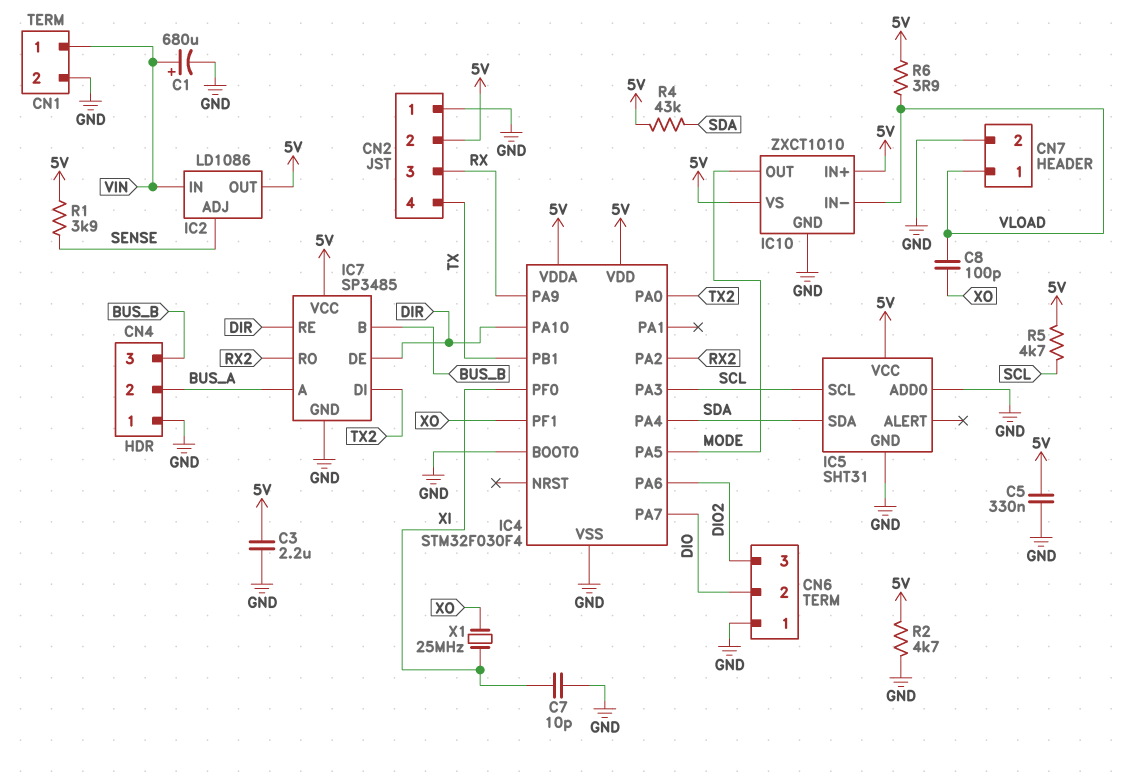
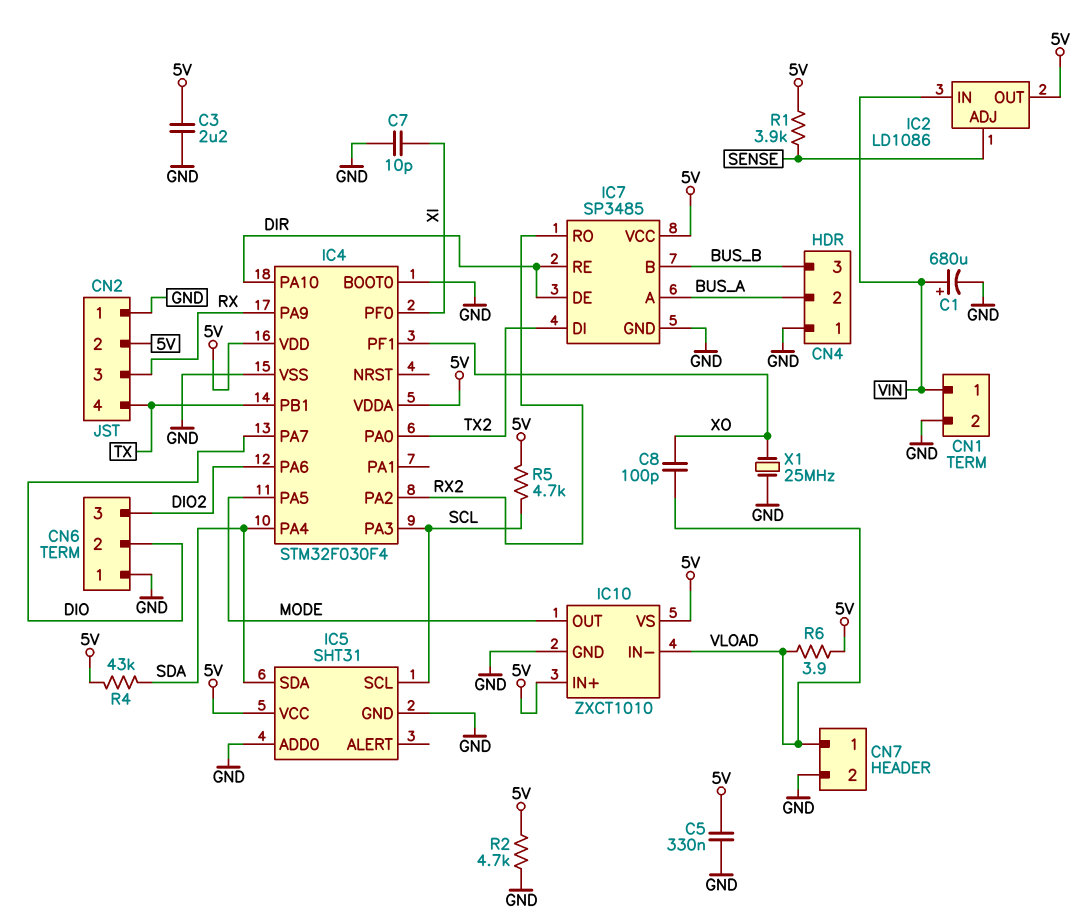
X1: 25MHz (XI, XO) -> 25MHz (GND, XO)

